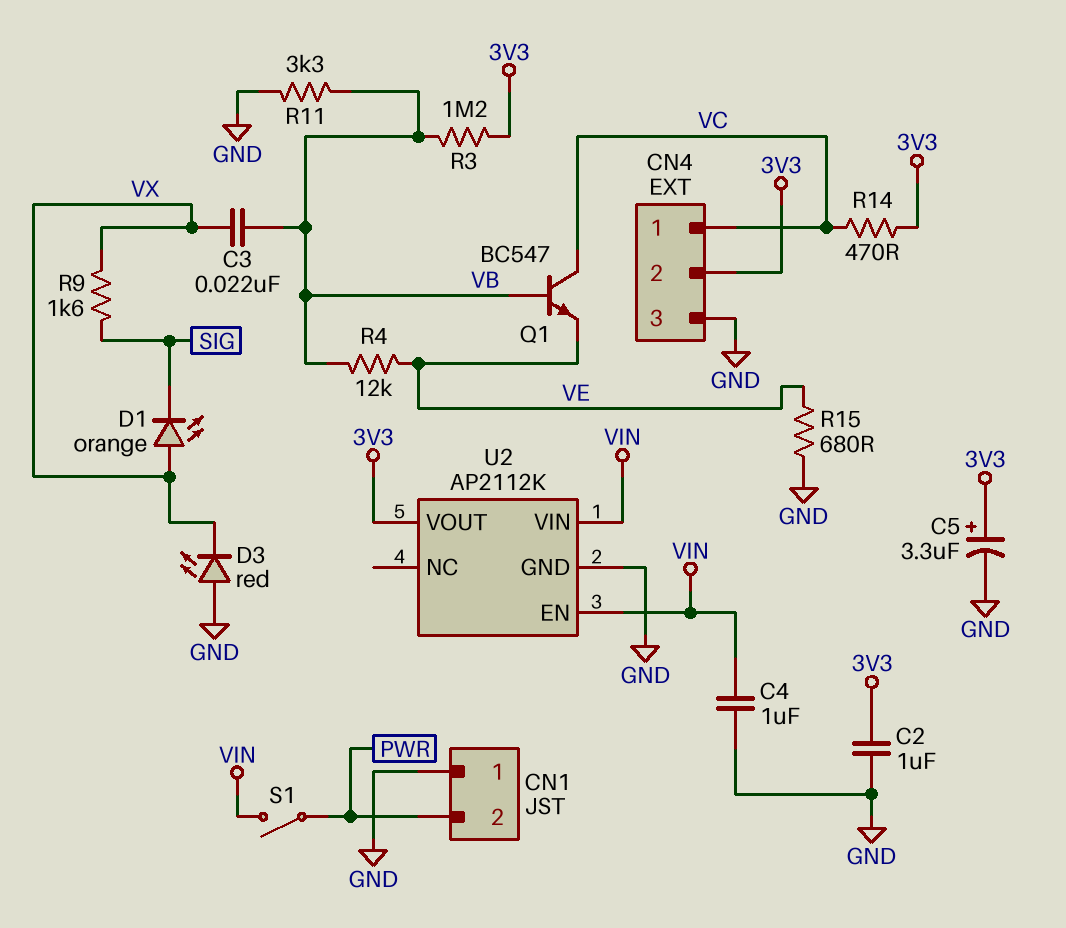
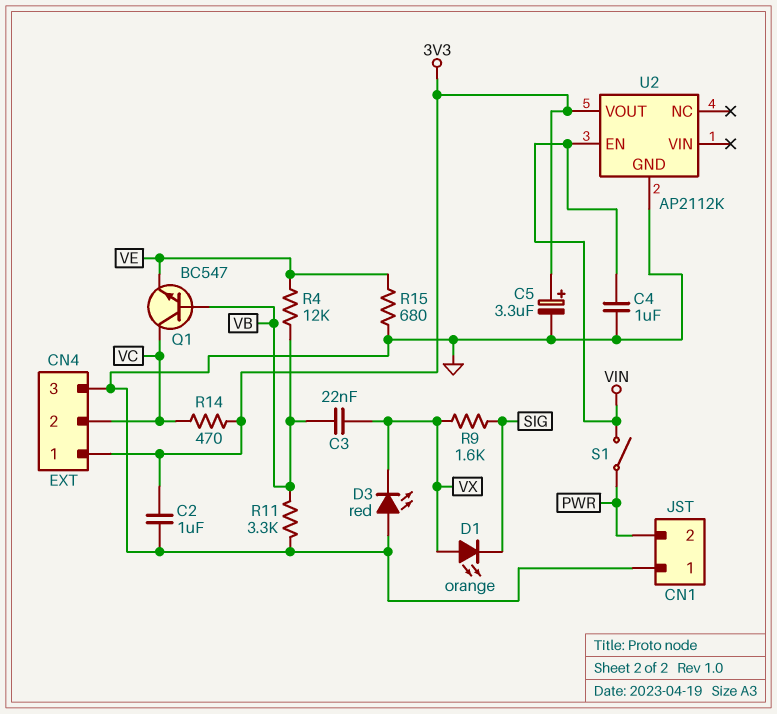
CN4 pin 1: VC -> 3V3
CN4 pin 2: 3V3 -> VC
R3: 1.2M (3V3, VB) -> none
U2 pin VIN: VIN -> none

